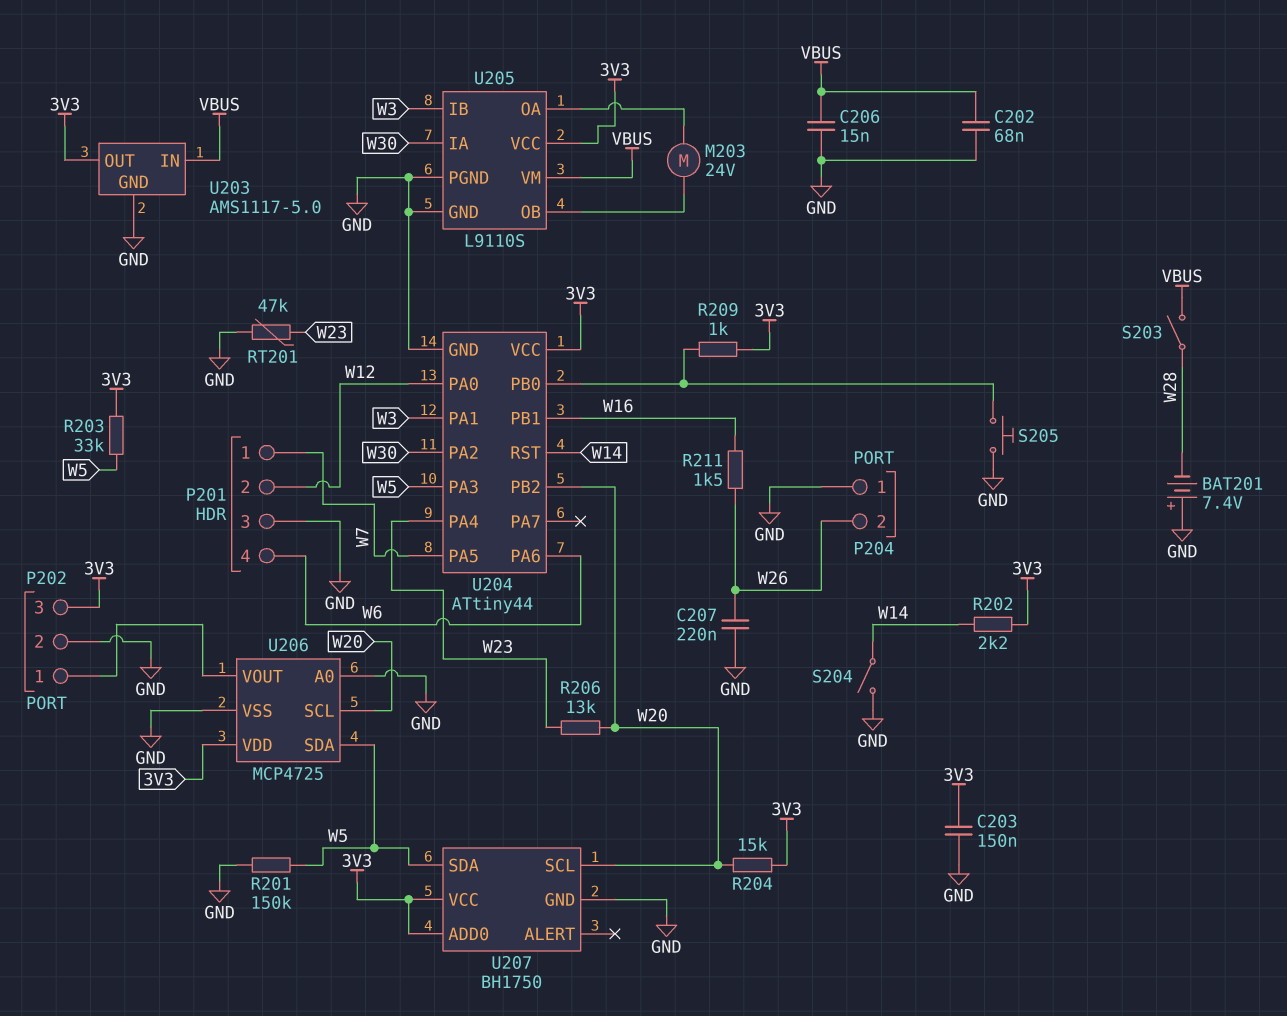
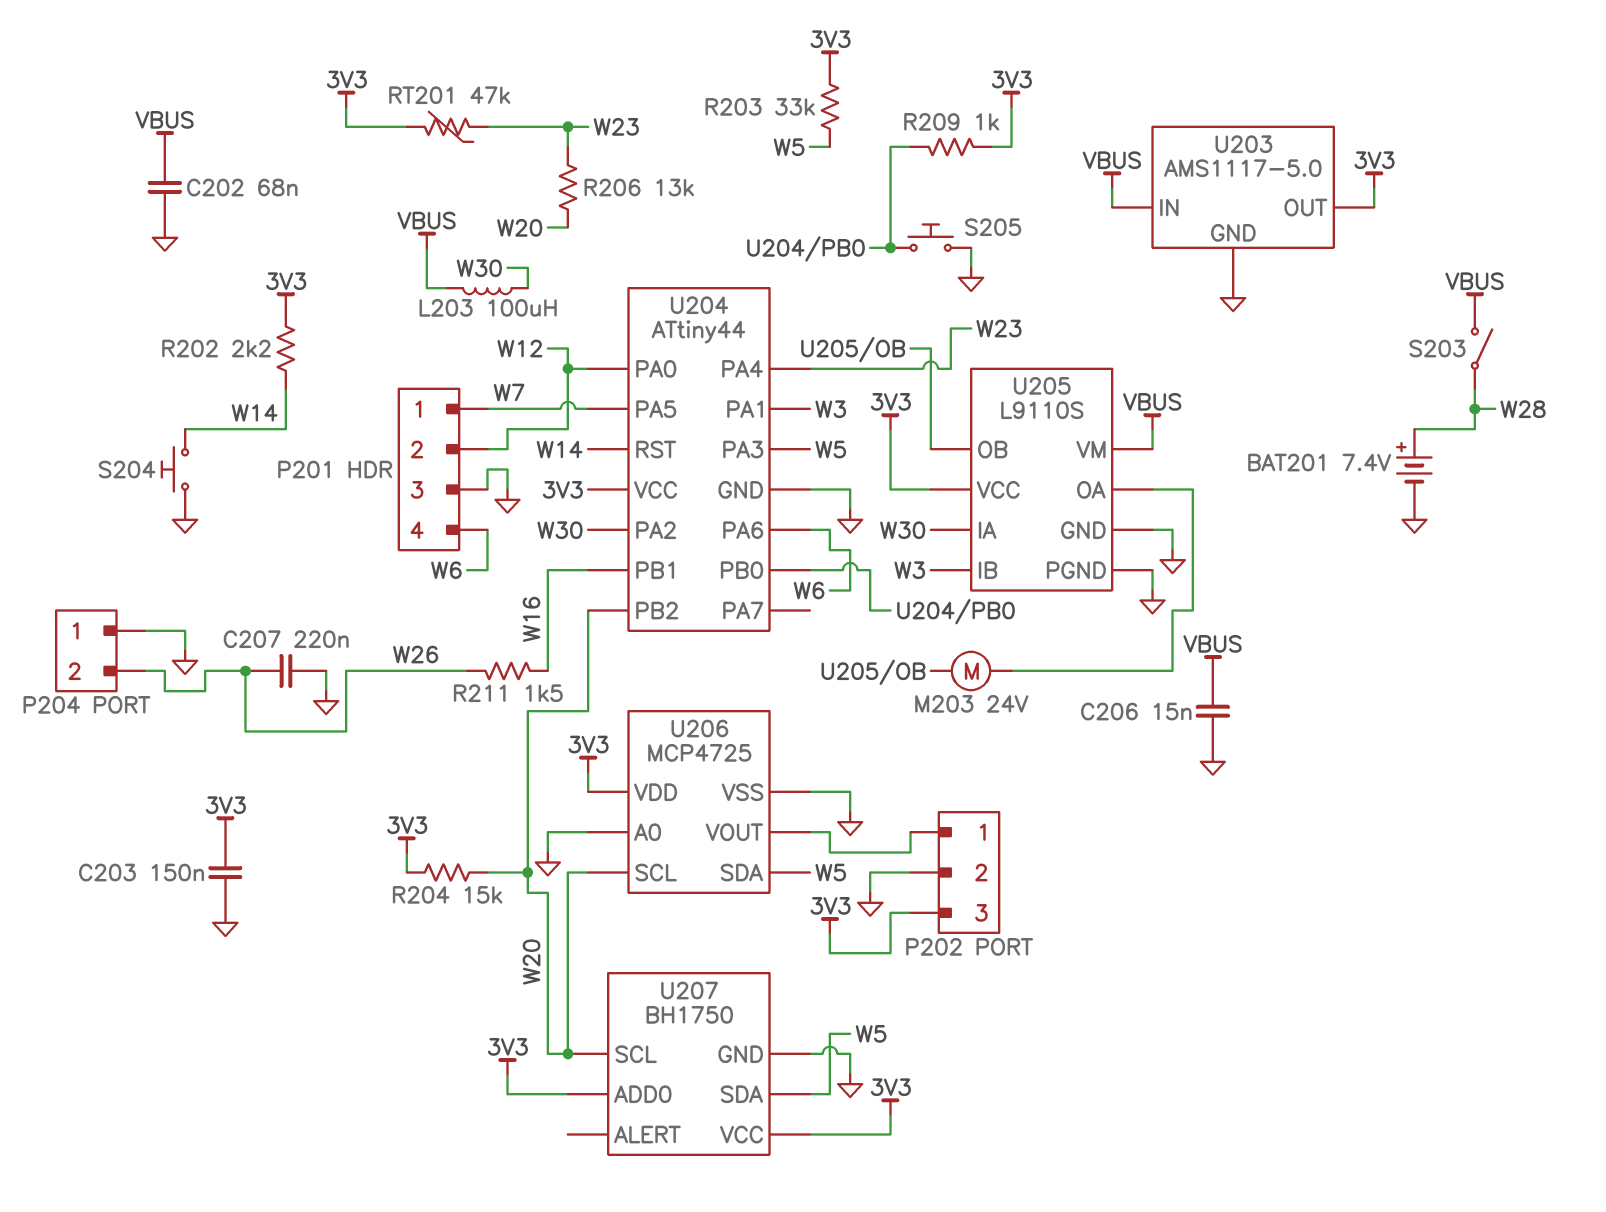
BAT201: 7.4V (plus GND, minus W28) -> 7.4V (plus W28, minus GND)
L203: none -> 100uH (VBUS, W30)
R201: 150k (GND, W5) -> none
RT201: 47k (GND, W23) -> 47k (3V3, W23)
S204: switch (GND, W14) -> button (GND, W14)

